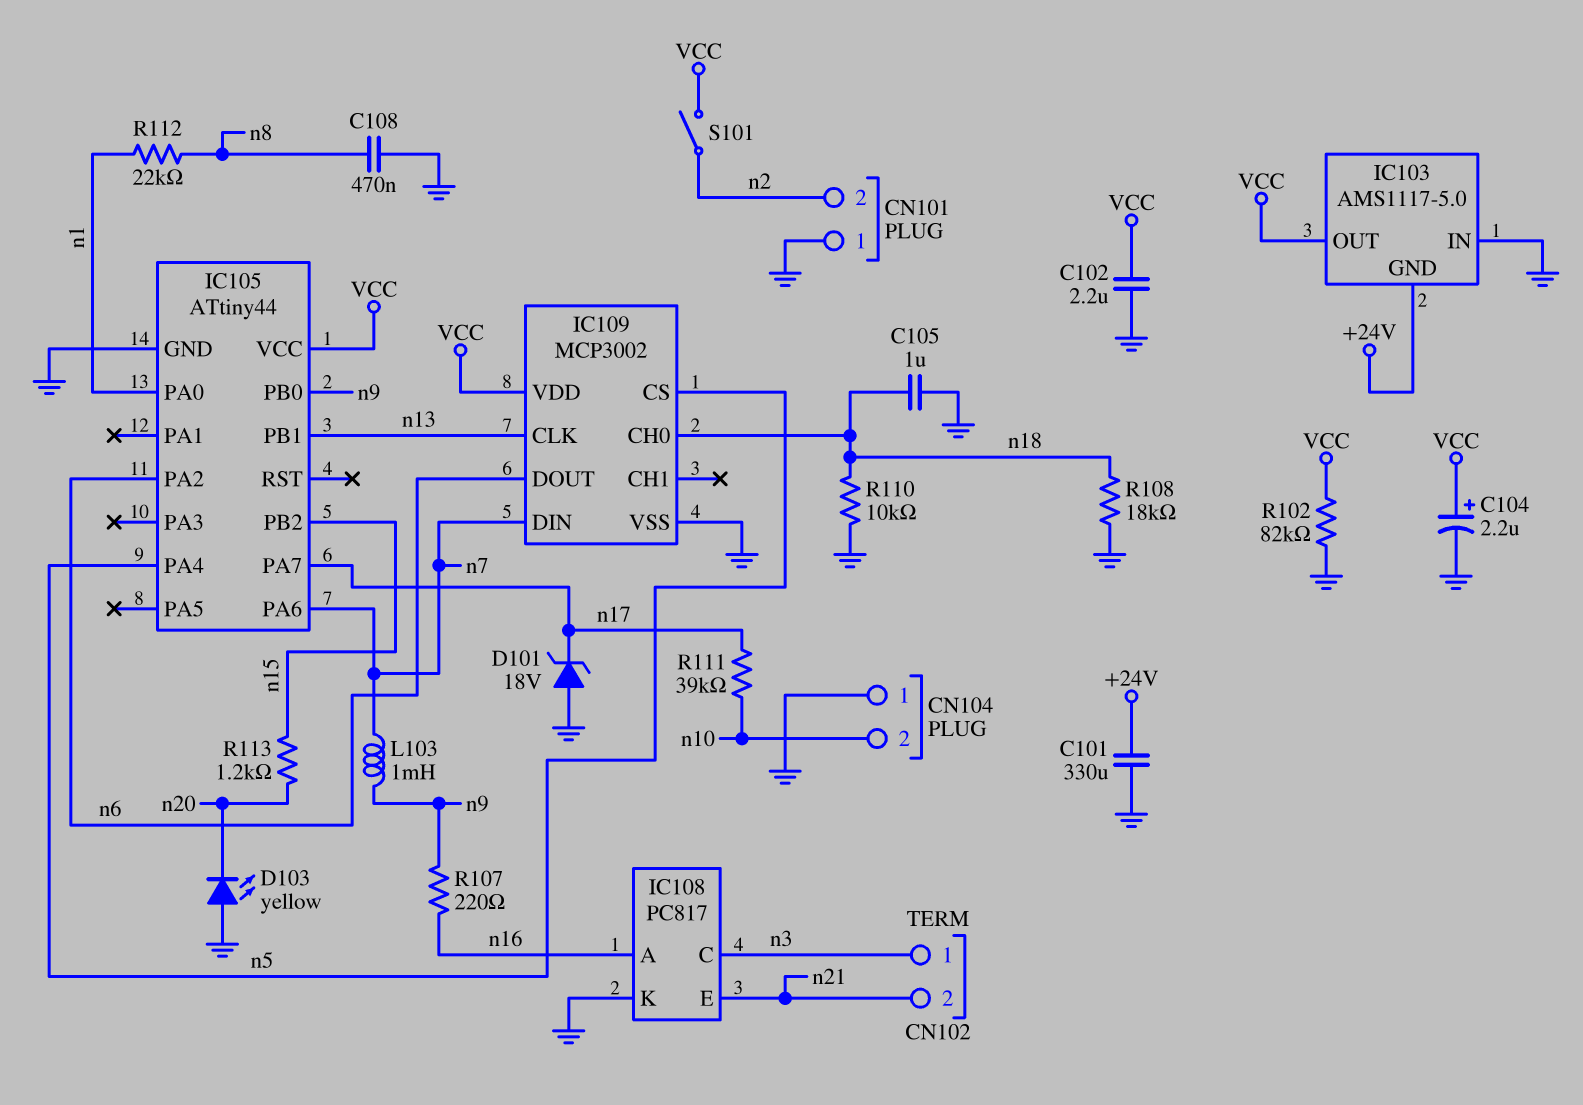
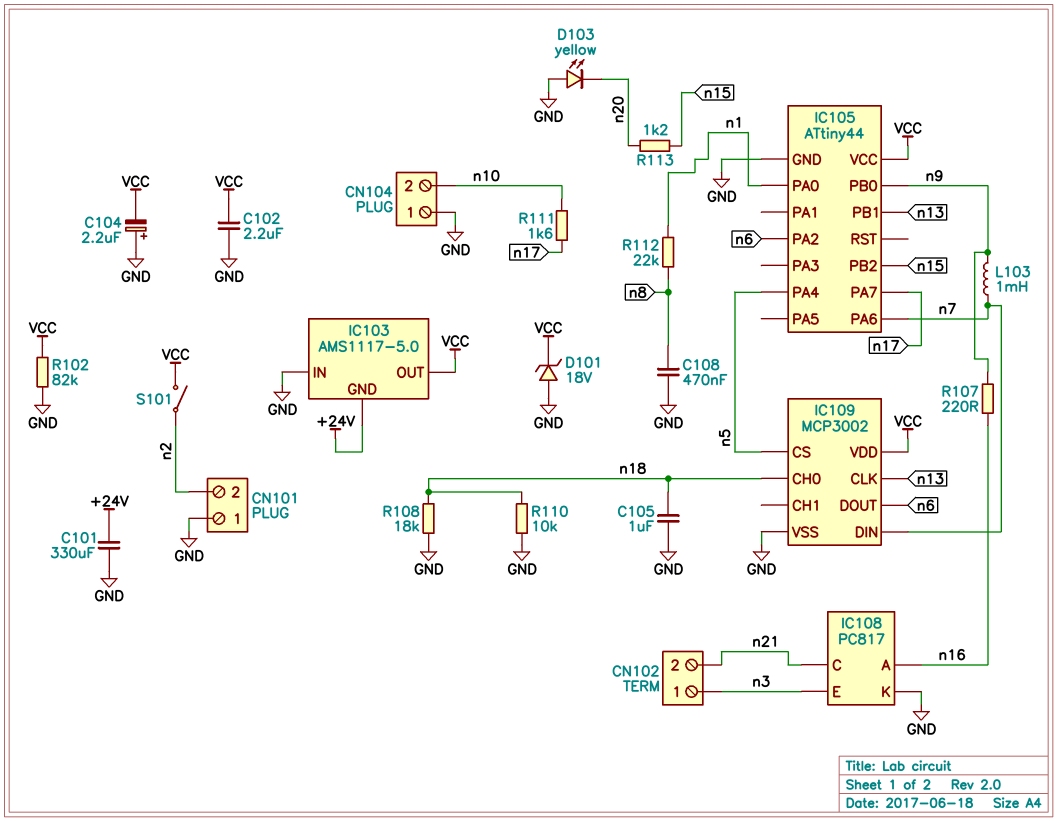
C104: 2.2uF (plus VCC, minus GND) -> 2.2uF (plus GND, minus VCC)
D101: zener 18V (A GND, K n17) -> zener 18V (A GND, K VCC)
IC108 pin C: n3 -> n21
IC108 pin E: n21 -> n3
R111: 39k (n10, n17) -> 1.6k (n10, n17)

